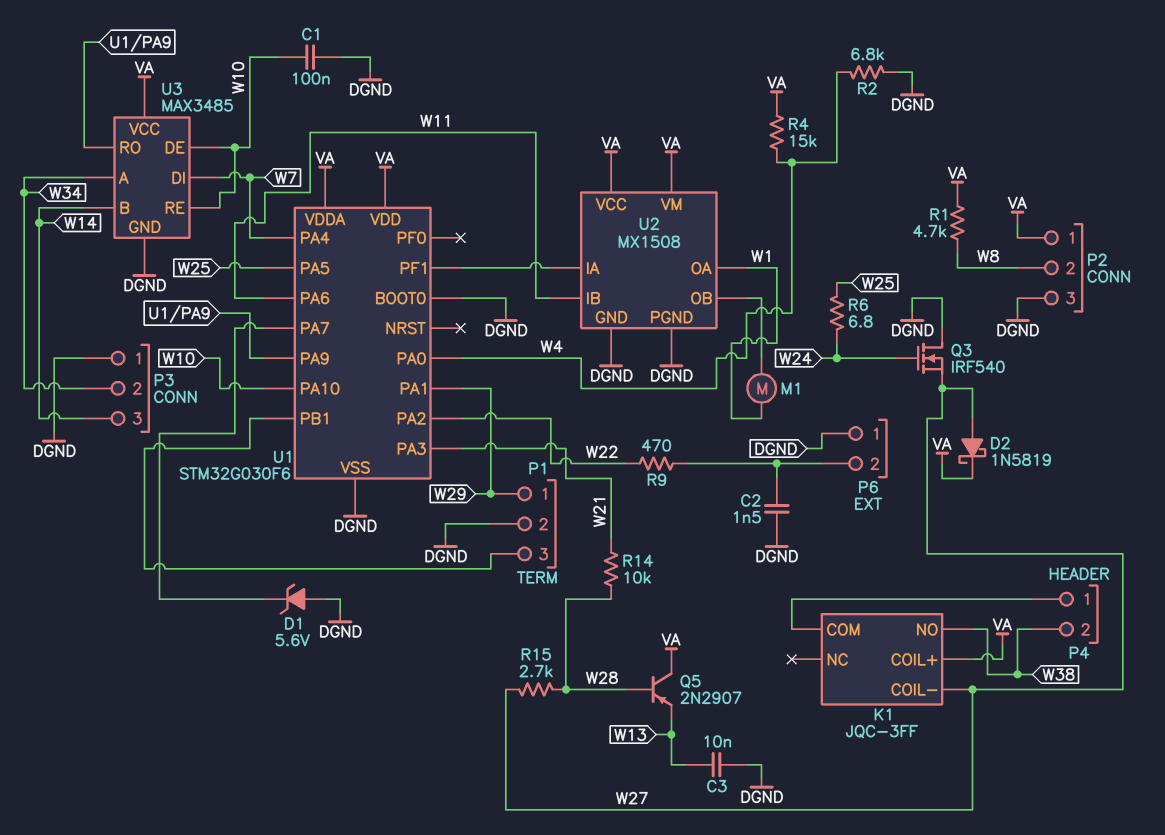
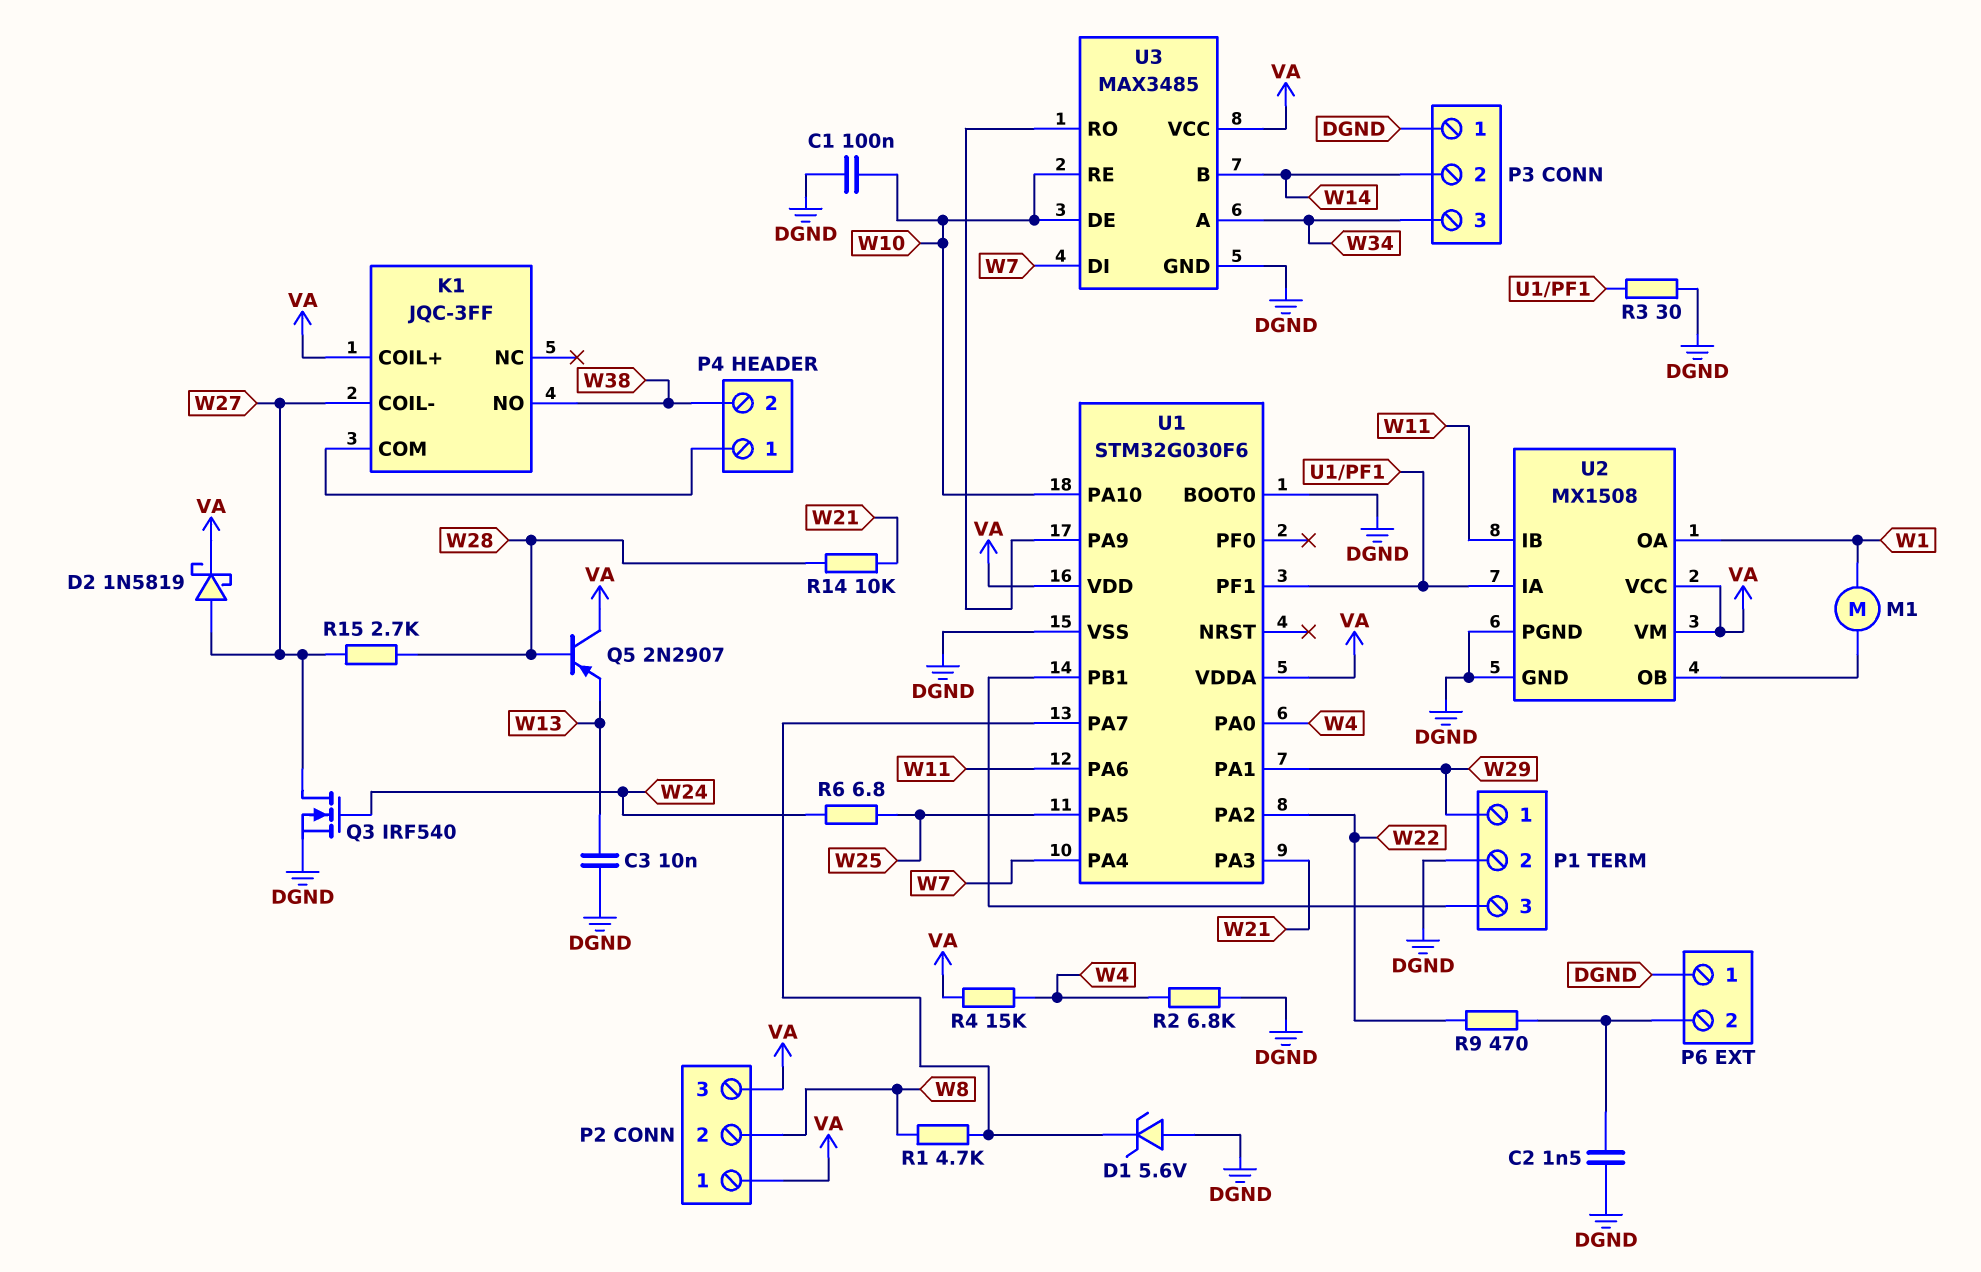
P2 pin 3: DGND -> VA
P3 pin 2: W34 -> W14
P3 pin 3: W14 -> W34
Q3: NMOS IRF540 (G W24, D DGND, S W27) -> NMOS IRF540 (G W24, D W27, S DGND)
R1: 4.7k (VA, W8) -> 4.7k (U1/PA7, W8)
R3: none -> 30 (DGND, U1/PF1)

